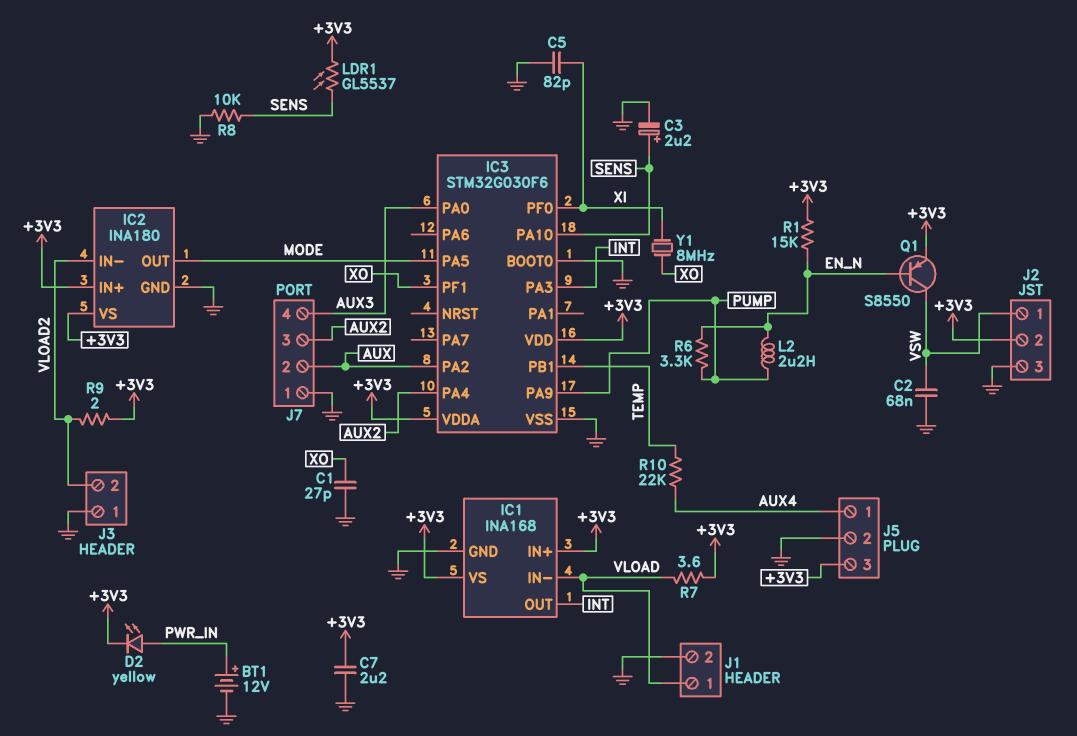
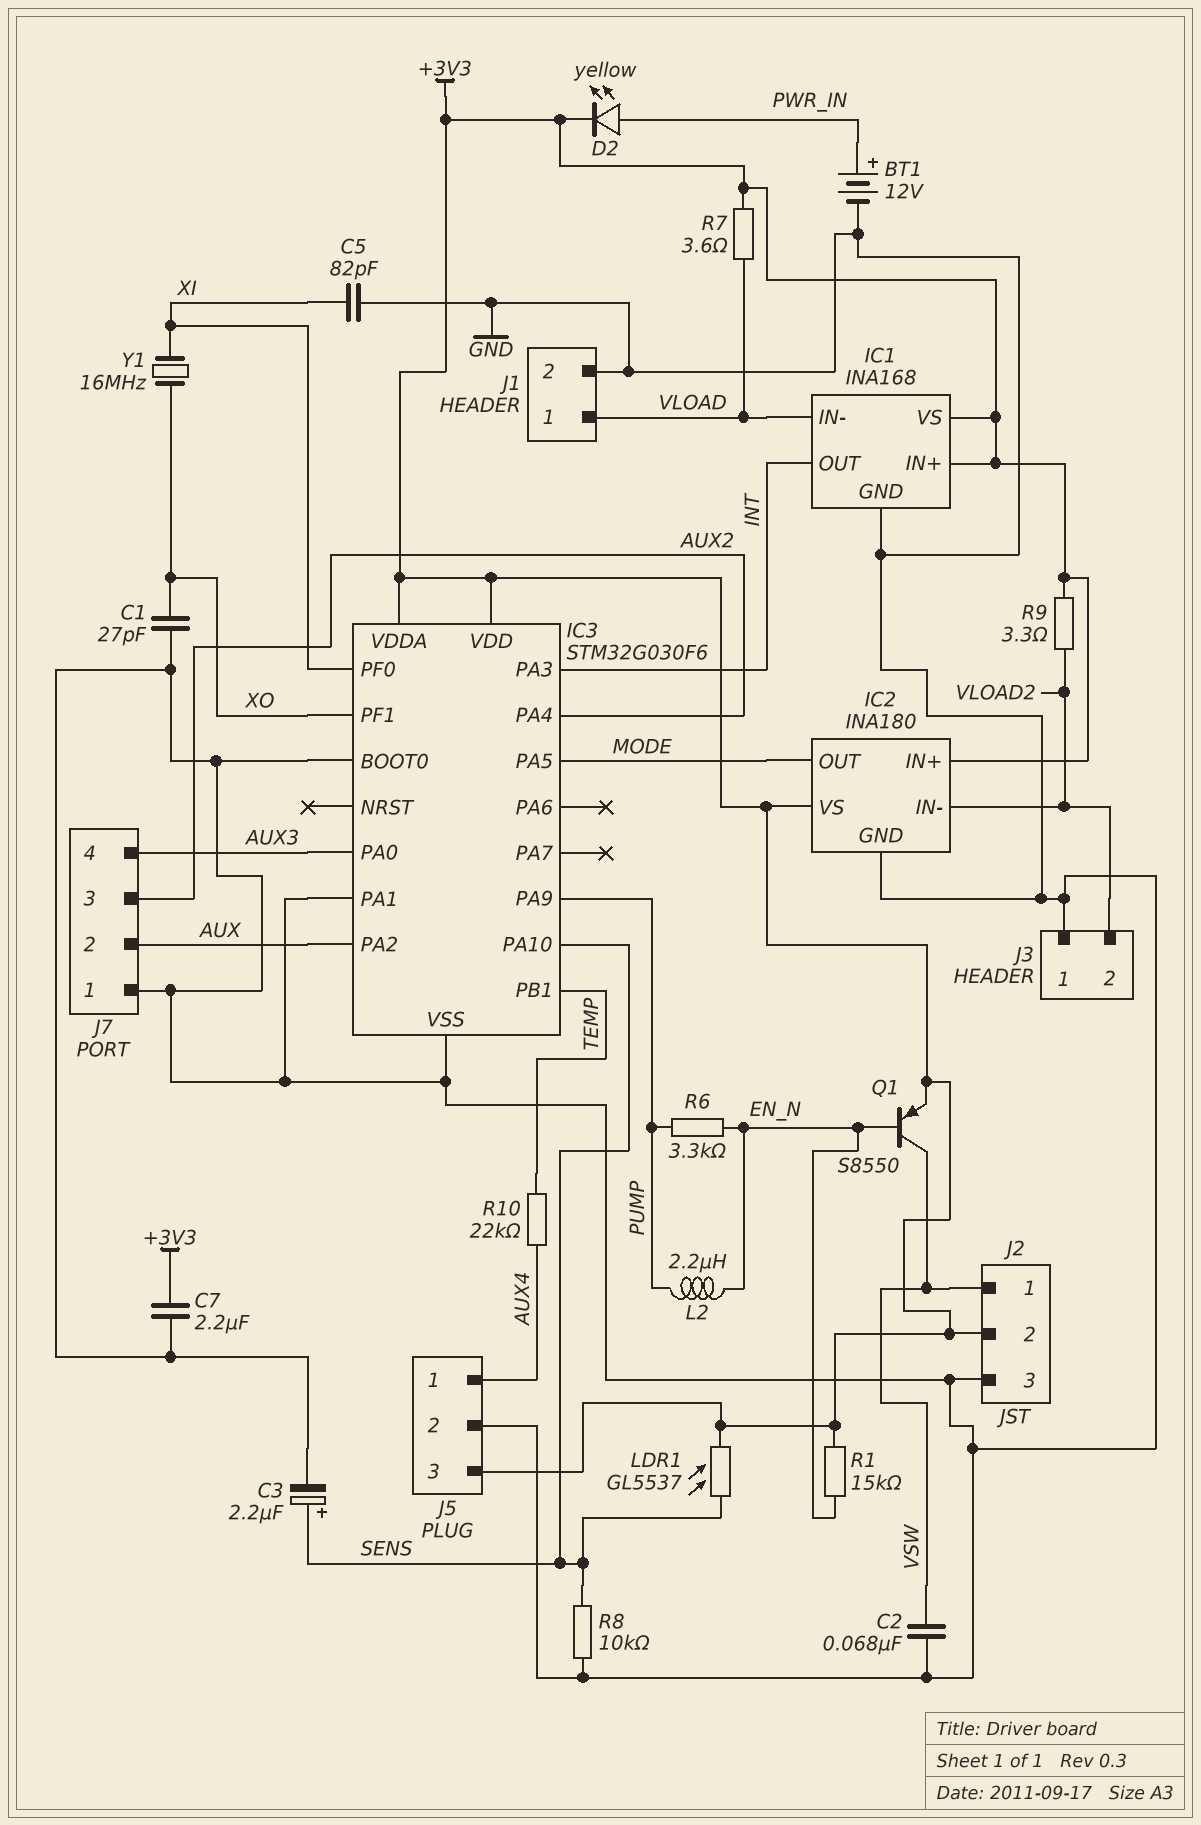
IC3 pin PA1: none -> GND
R9: 2 (+3V3, VLOAD2) -> 3.3 (+3V3, VLOAD2)
Y1: 8MHz (XI, XO) -> 16MHz (XI, XO)

